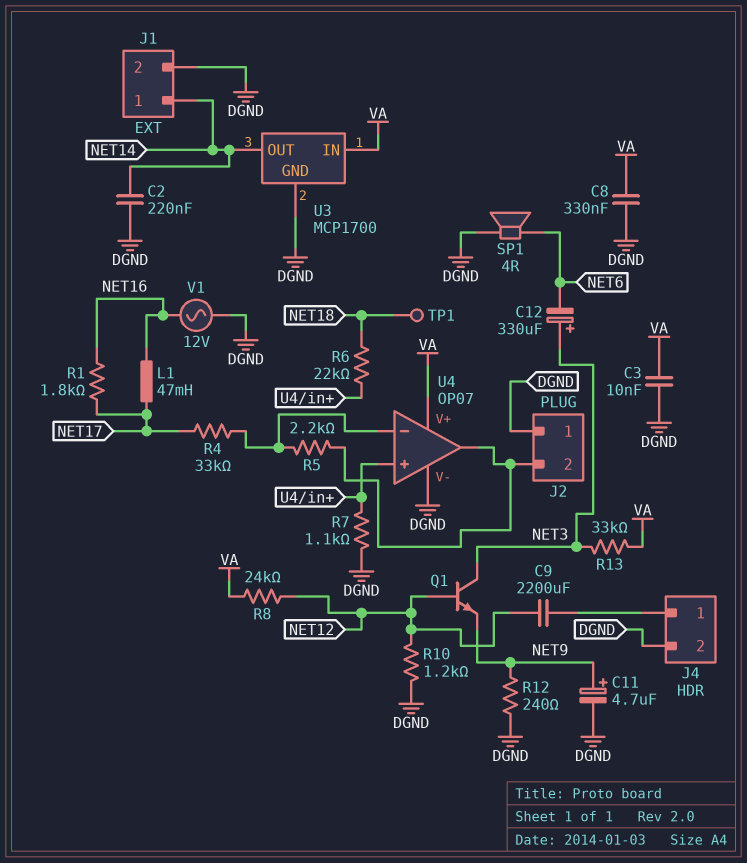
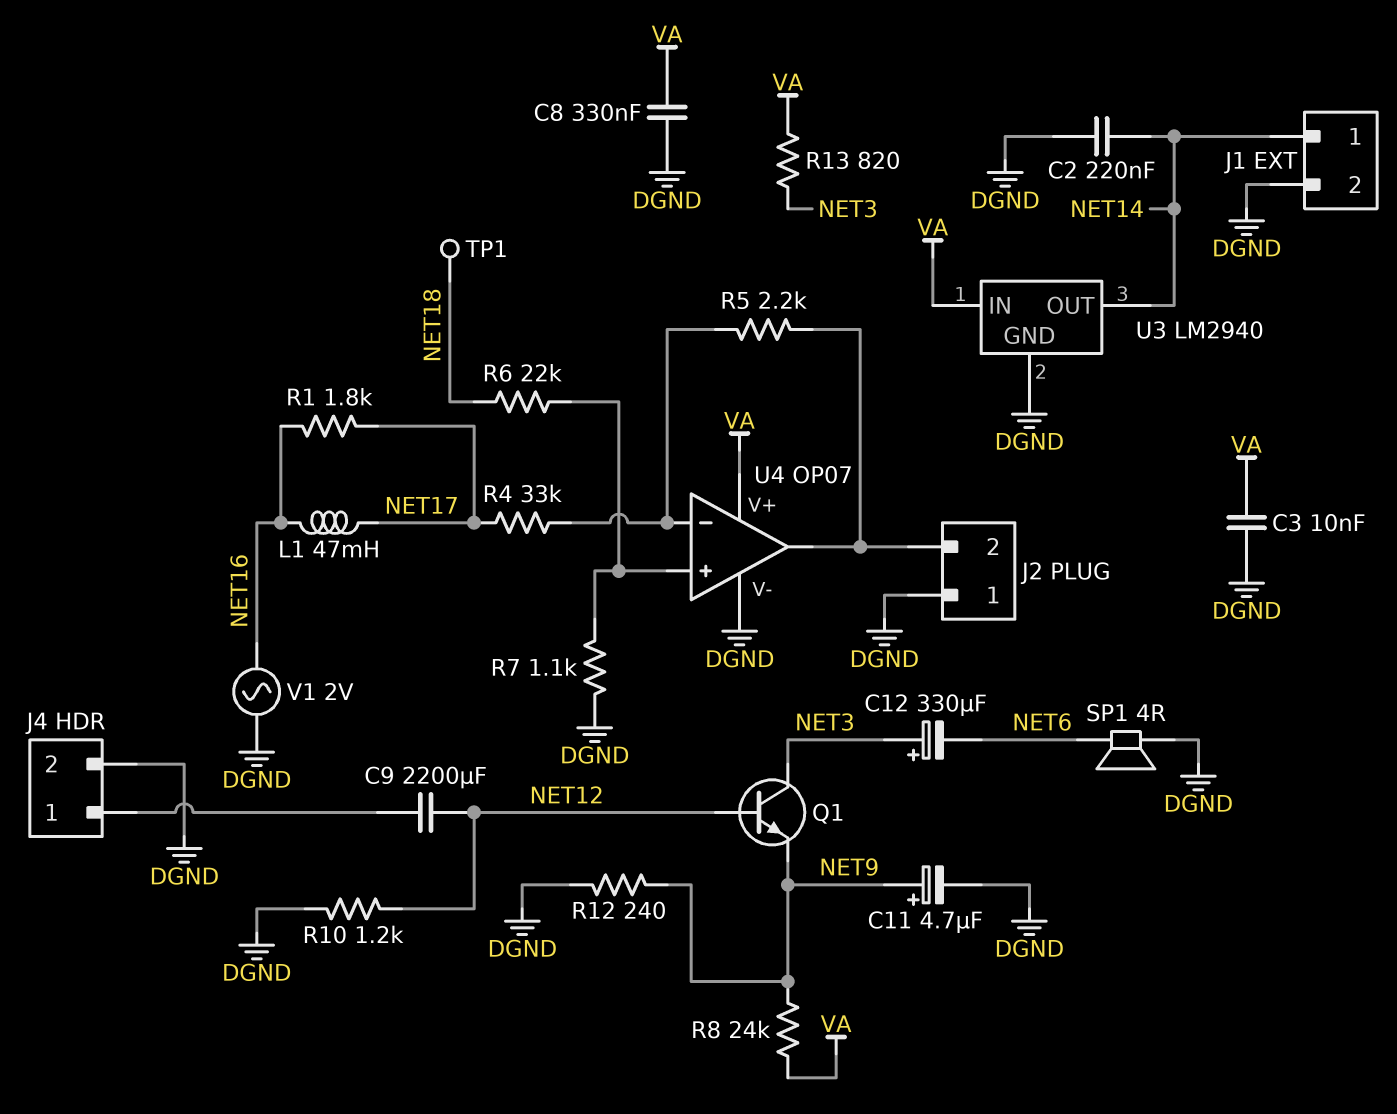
R8: 24k (NET12, VA) -> 24k (NET9, VA)
R13: 33k (NET3, VA) -> 820 (NET3, VA)
U3: MCP1700 -> LM2940
V1: AC 12V (DGND, NET16) -> AC 2V (DGND, NET16)

